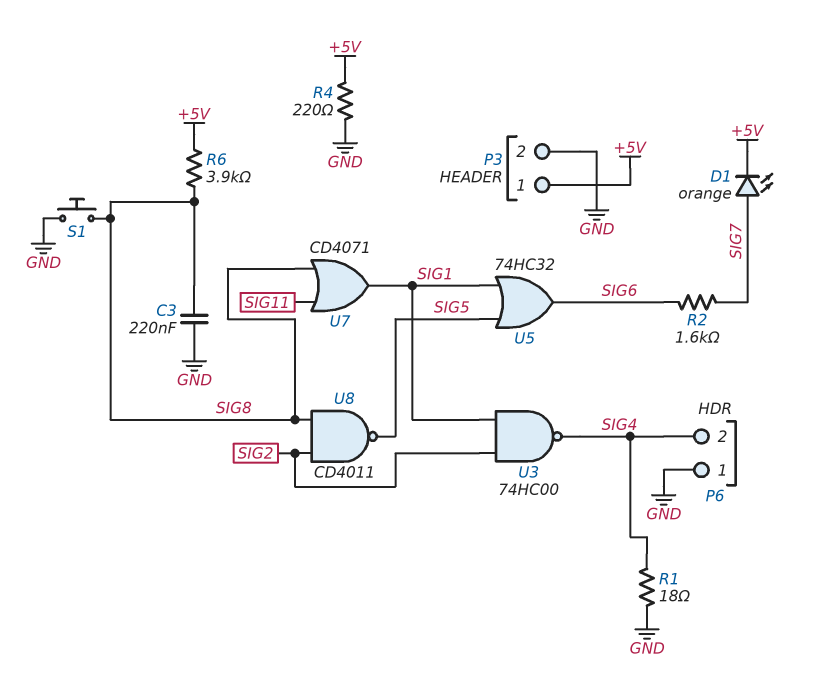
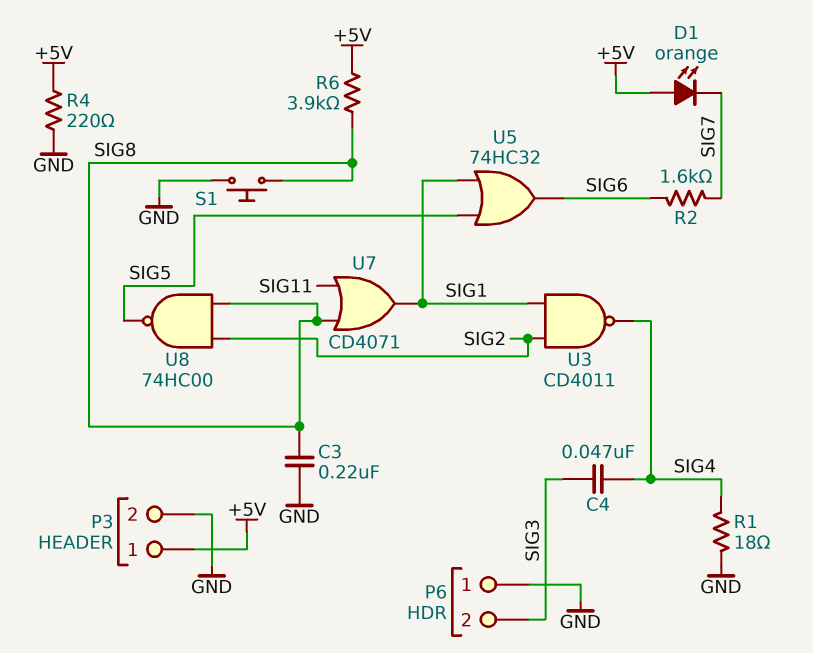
C4: none -> 47nF (SIG3, SIG4)
D1: LED orange (A SIG7, K +5V) -> LED orange (A +5V, K SIG7)
P6 pin 2: SIG4 -> SIG3
U3: NAND 74HC00 (in SIG1, in SIG2, out SIG4) -> NAND CD4011 (in SIG1, in SIG2, out SIG4)
U8: NAND CD4011 (in SIG2, in SIG8, out SIG5) -> NAND 74HC00 (in SIG2, in SIG8, out SIG5)

